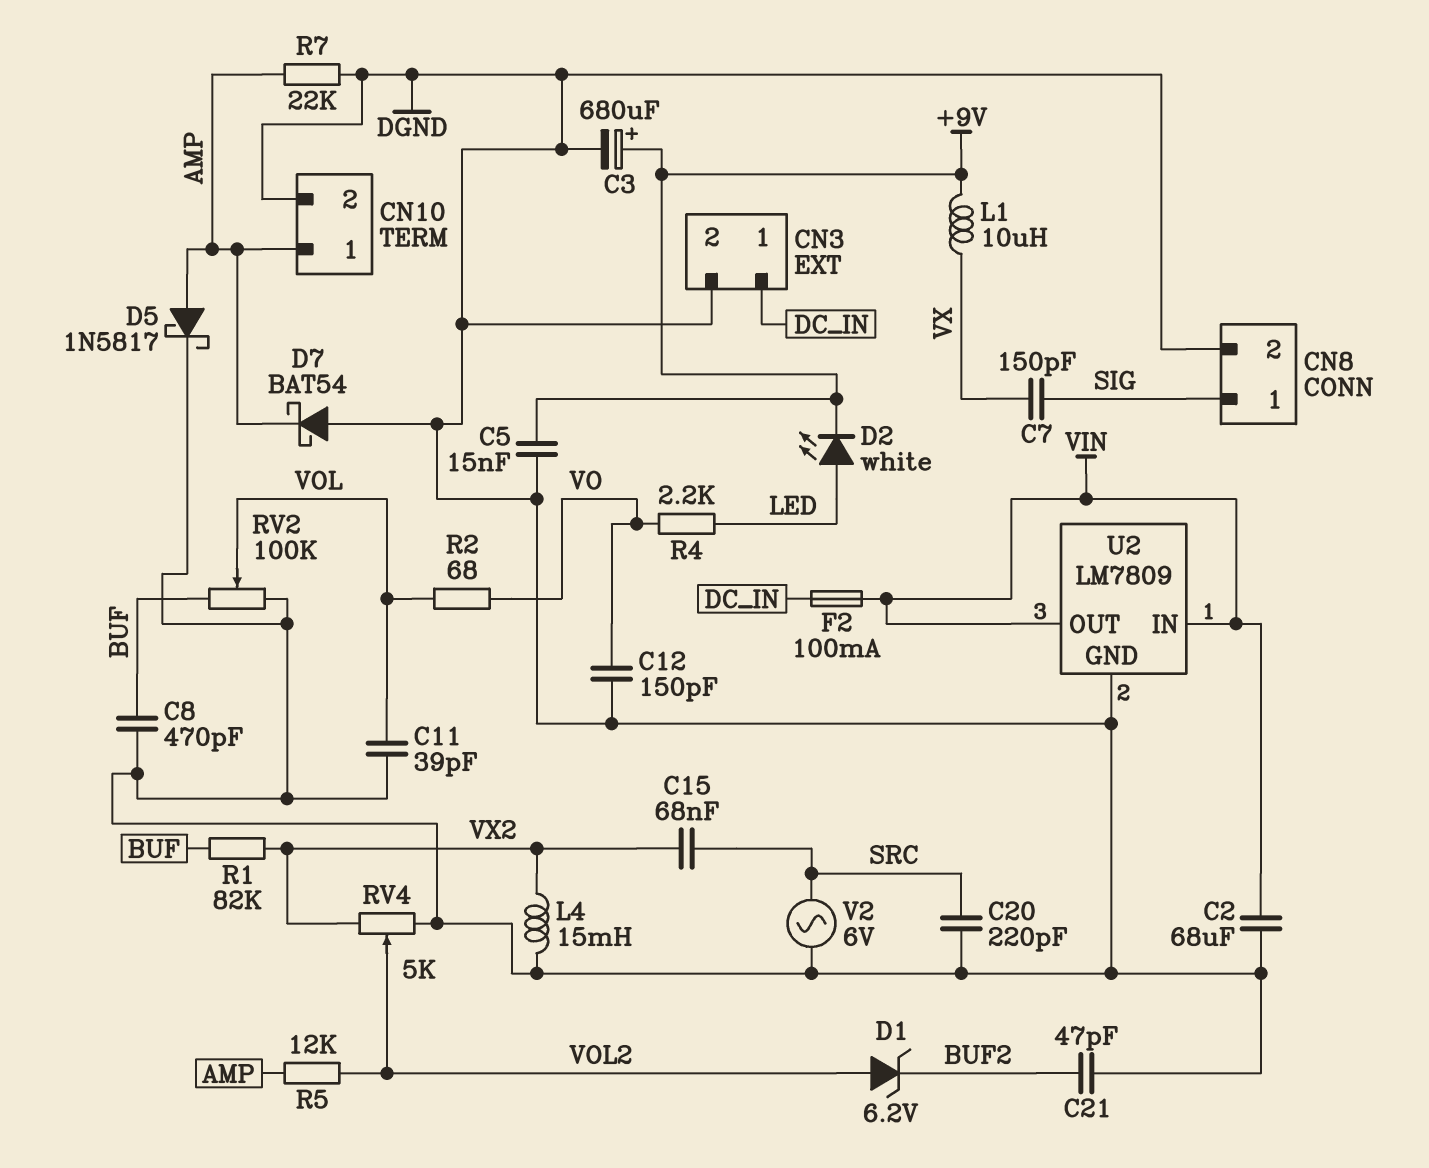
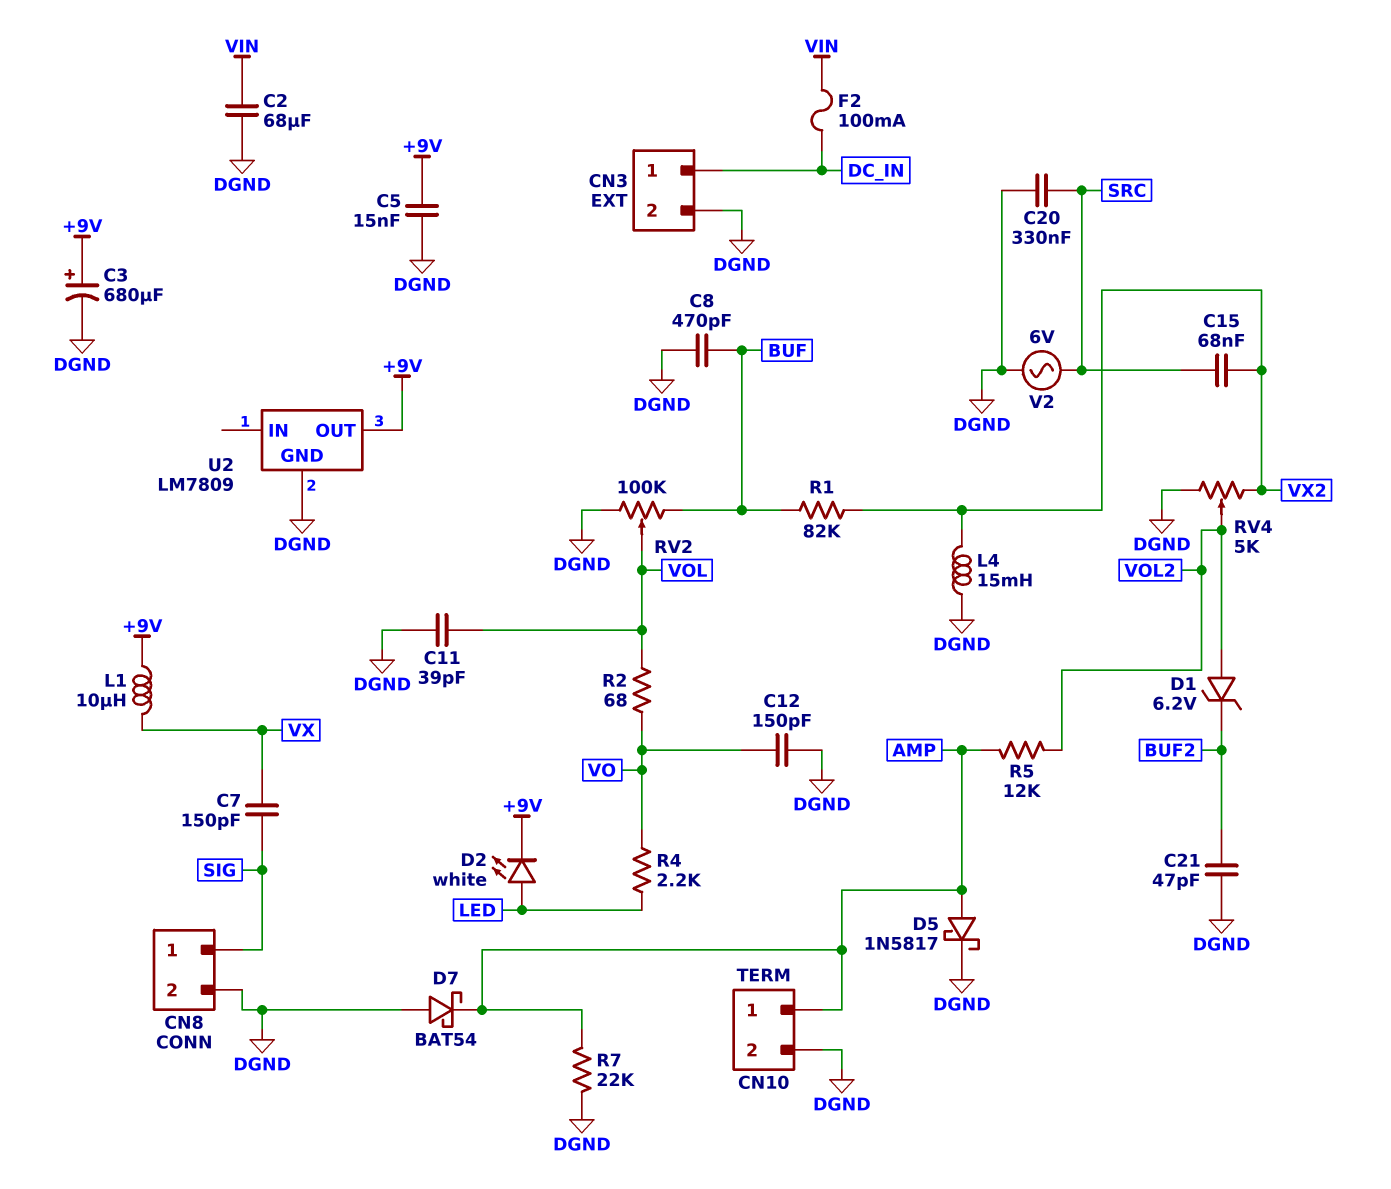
C20: 220pF (DGND, SRC) -> 330nF (DGND, SRC)
U2 pin IN: VIN -> none
U2 pin OUT: VIN -> +9V

